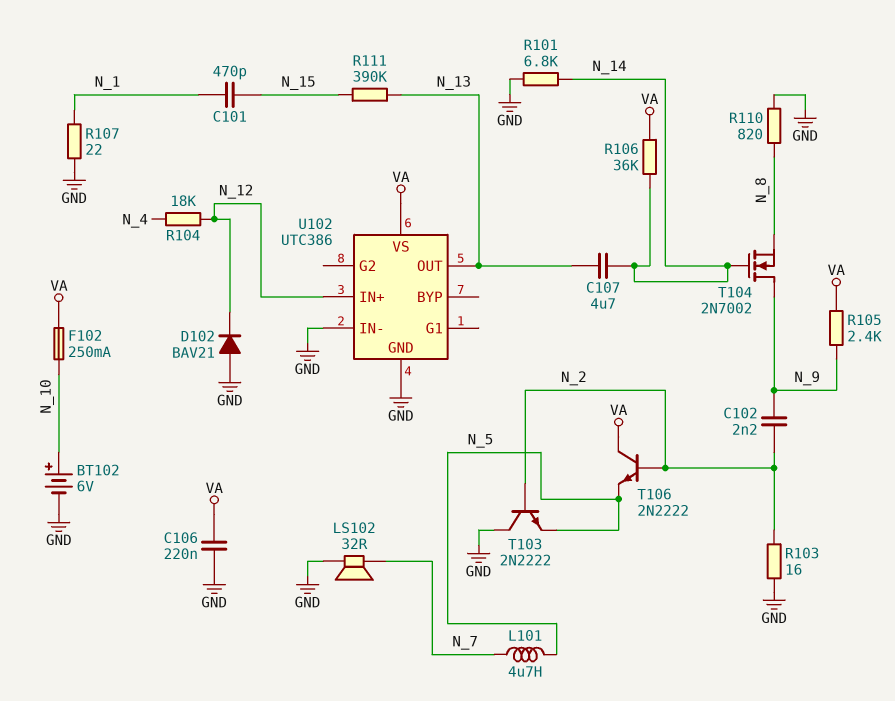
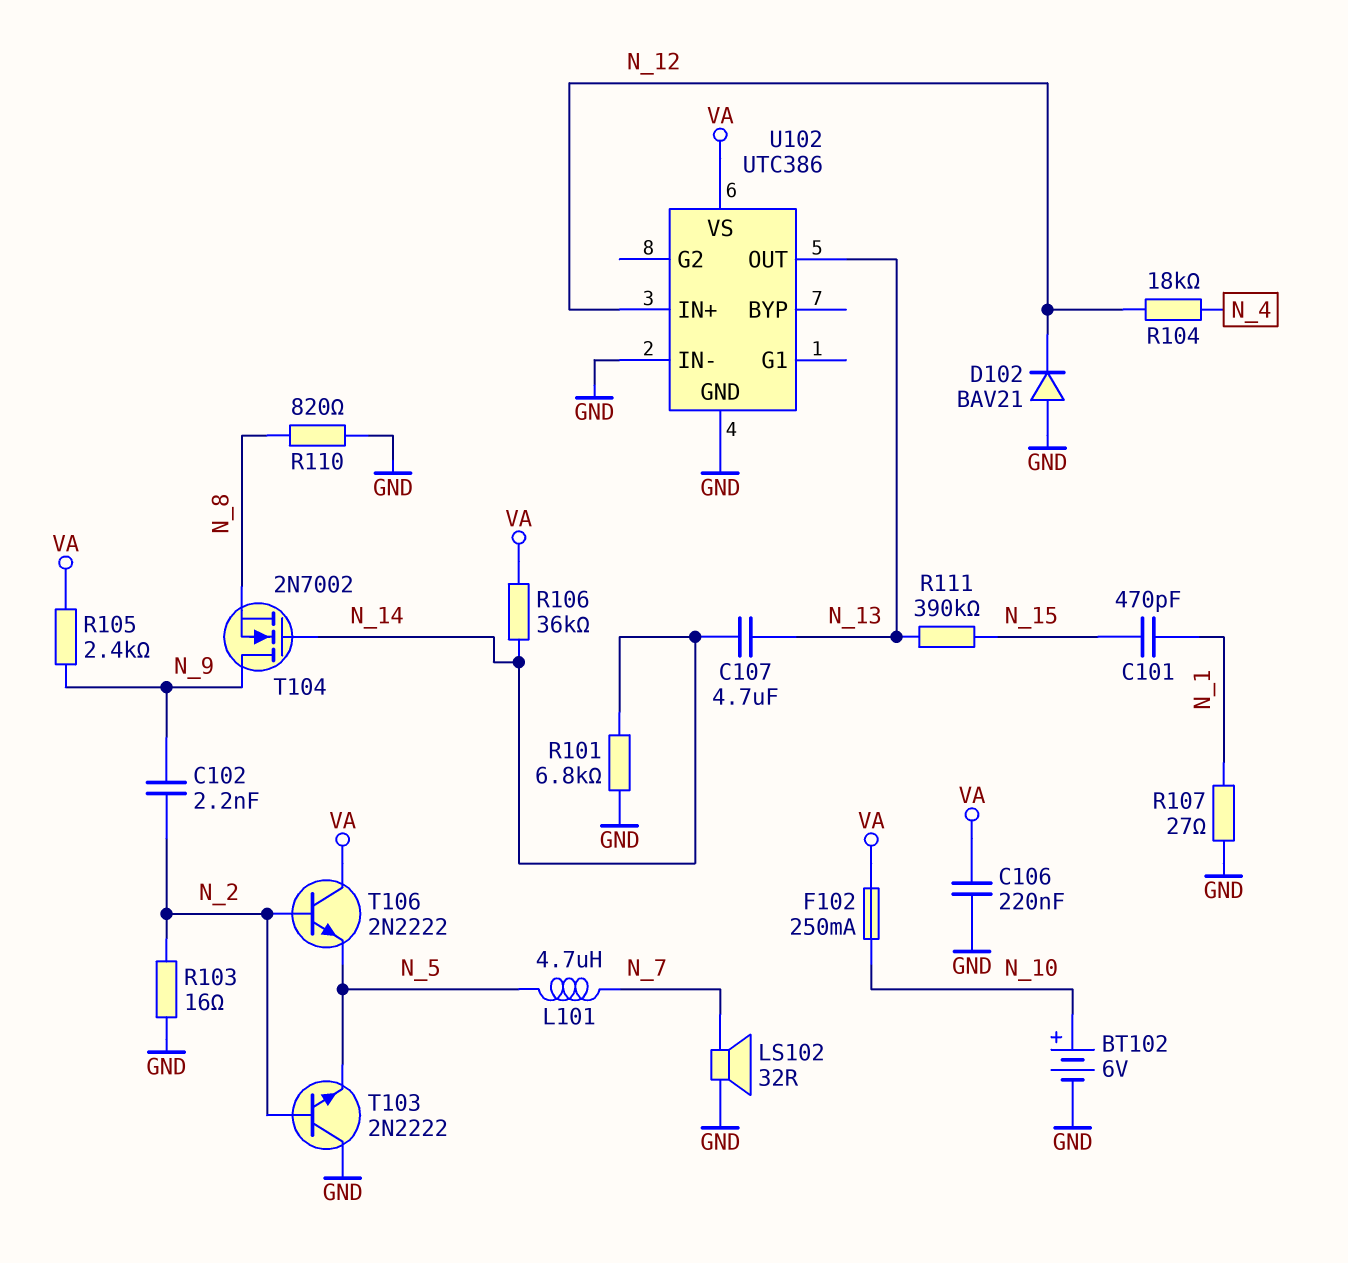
R107: 22 (GND, N_1) -> 27 (GND, N_1)

